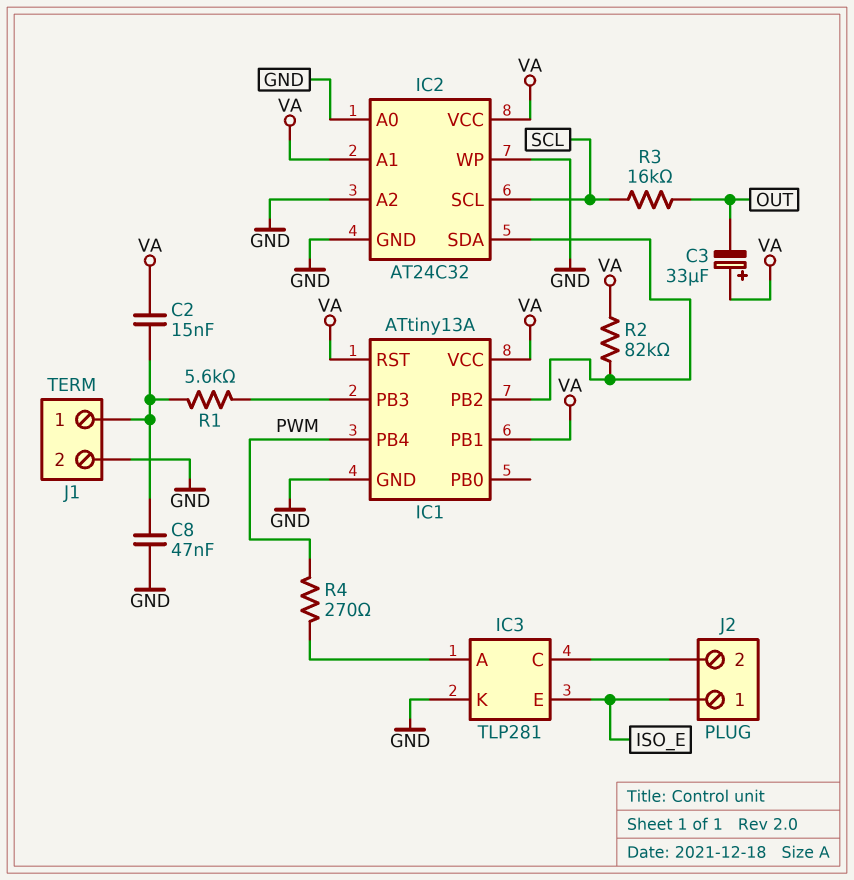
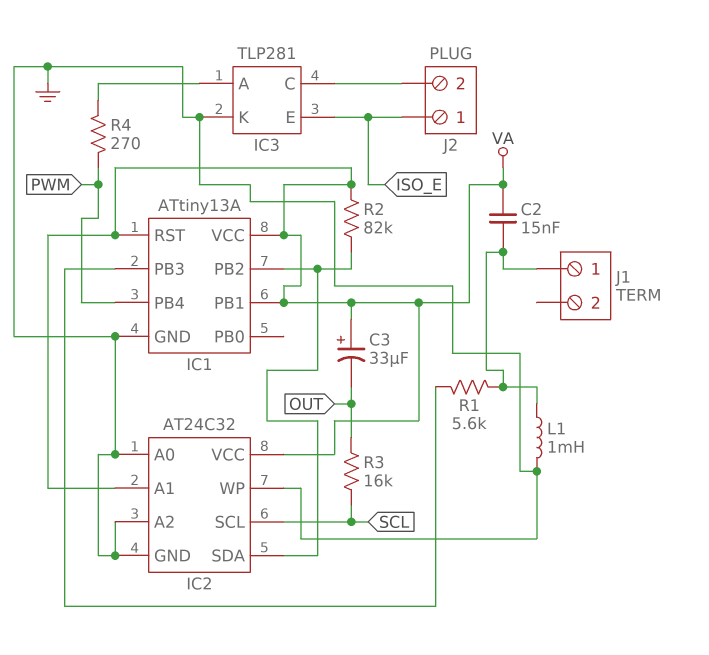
C8: 47nF (GND, J1/1) -> none
J1 pin 2: GND -> none
L1: none -> 1mH (GND, J1/1)

